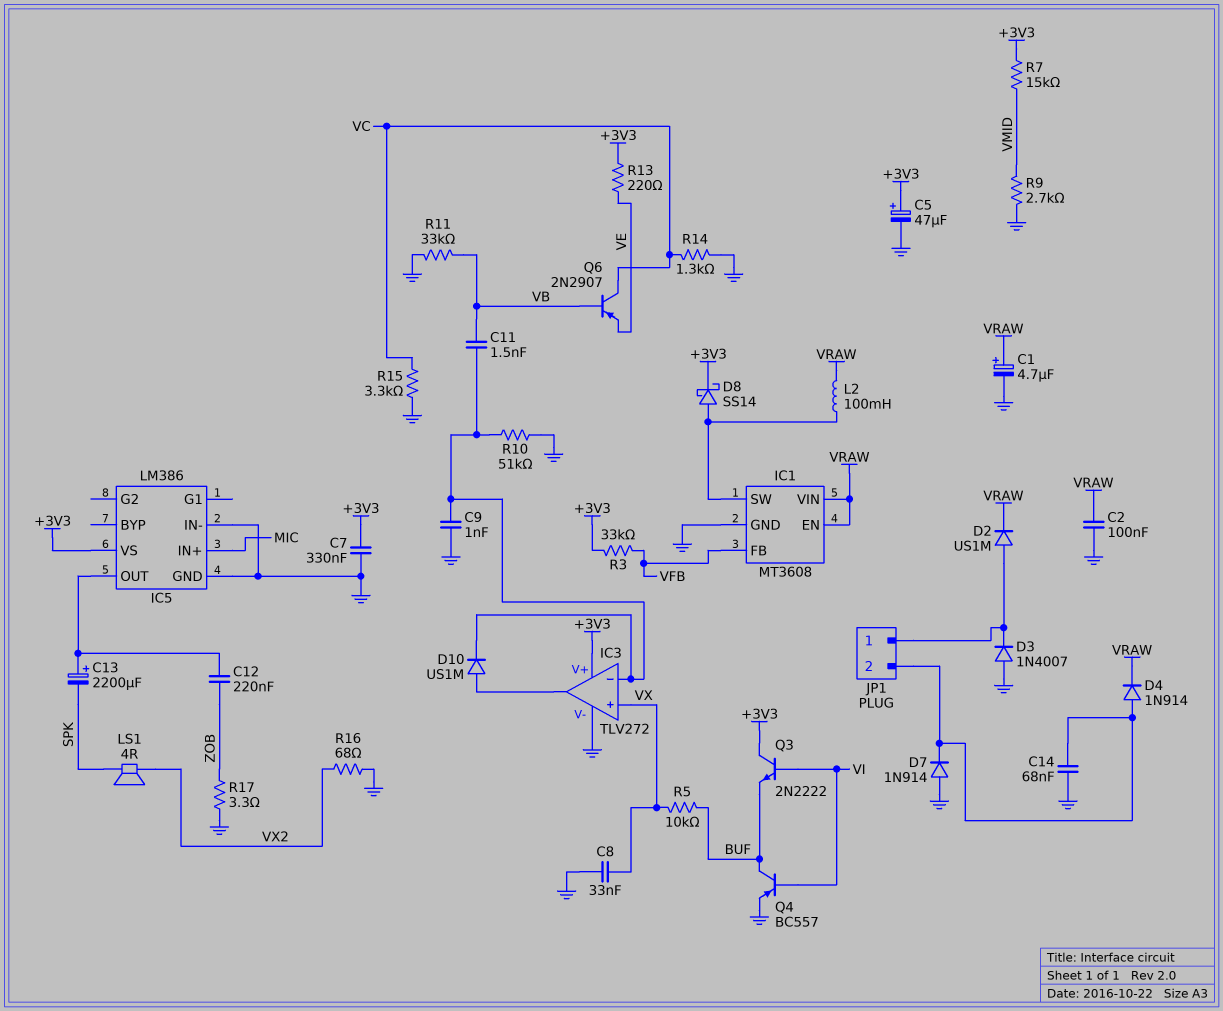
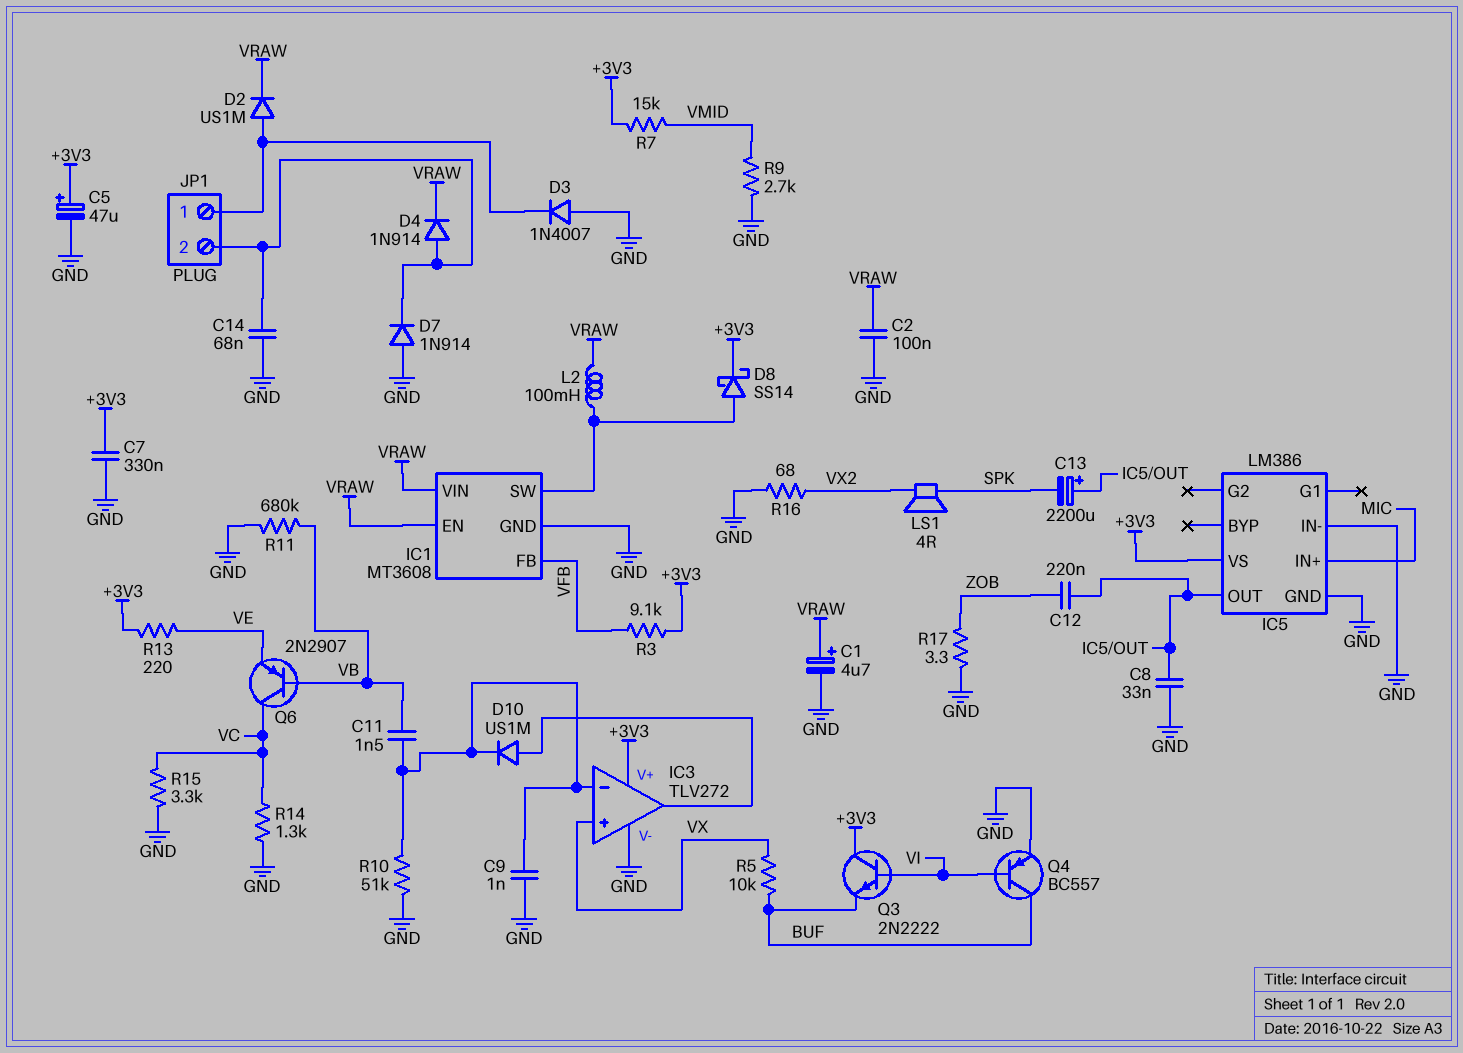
C8: 33nF (GND, VX) -> 33nF (GND, IC5/OUT)
R3: 33k (+3V3, VFB) -> 9.1k (+3V3, VFB)
R11: 33k (GND, VB) -> 680k (GND, VB)

